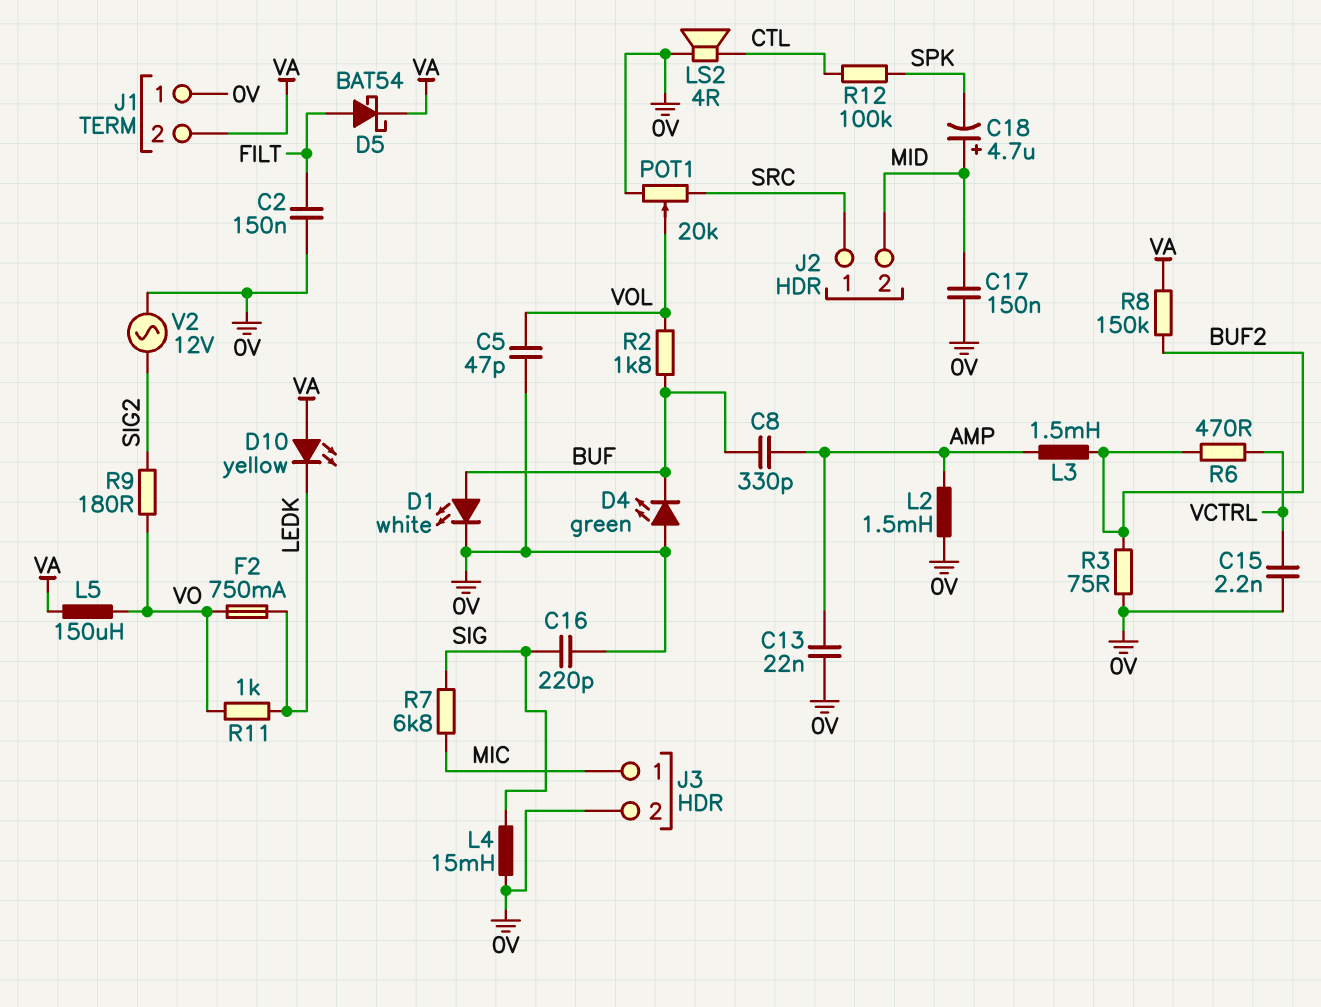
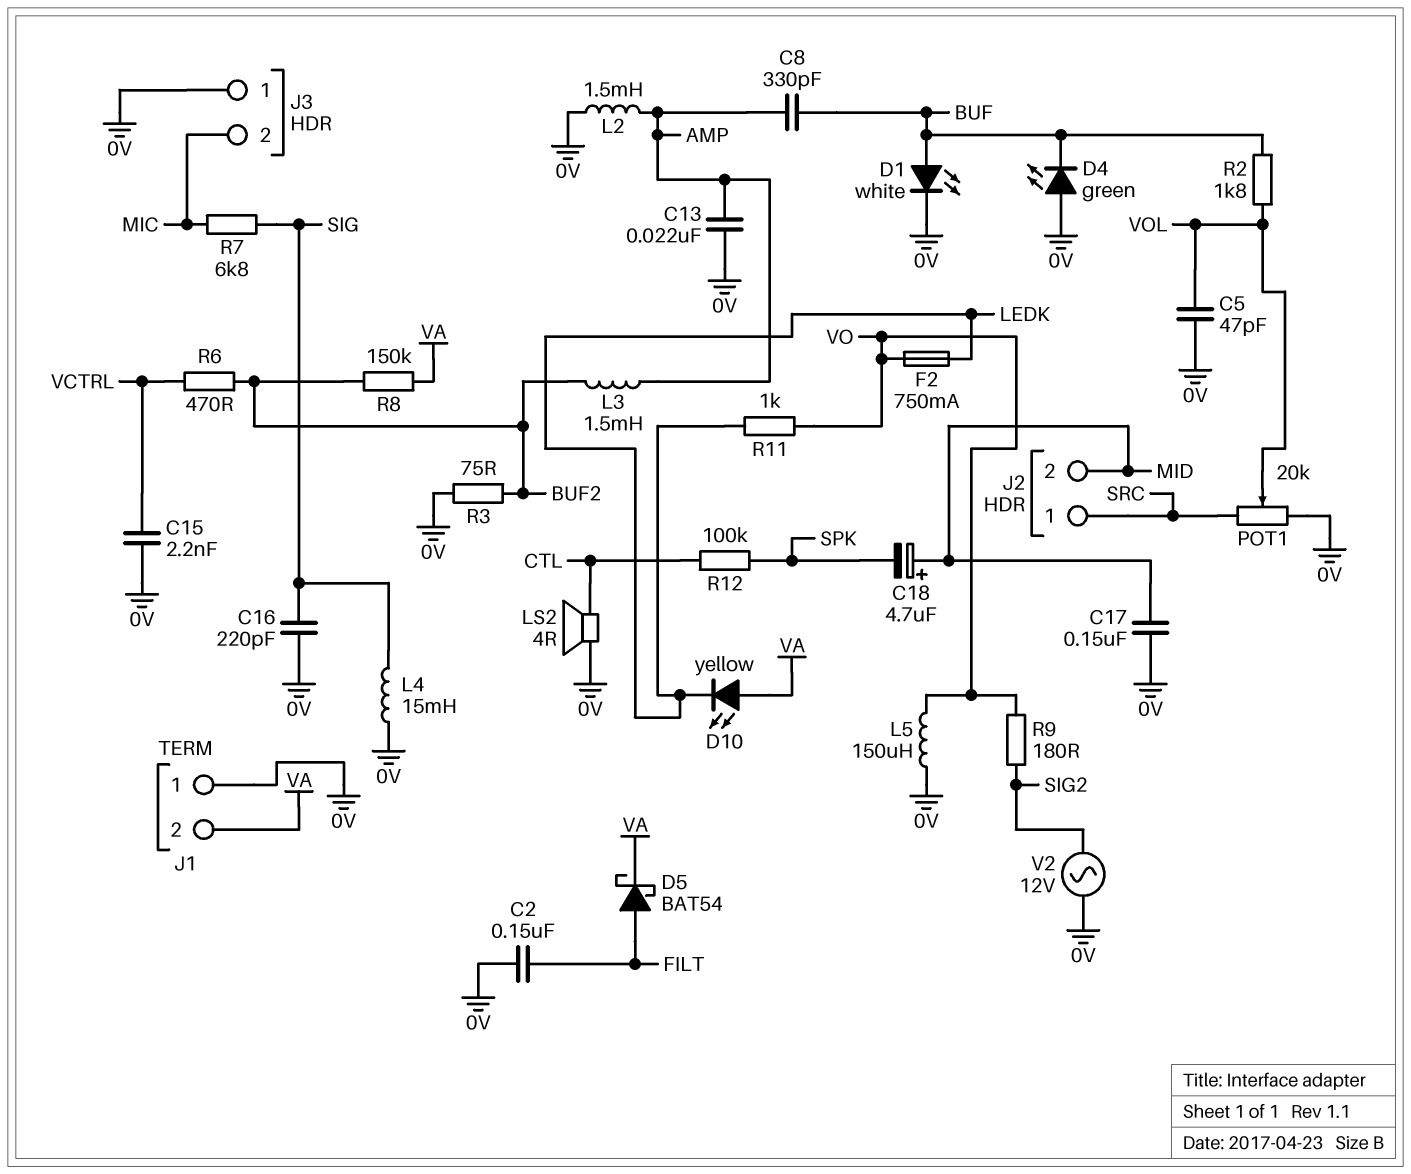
J3 pin 1: MIC -> 0V
J3 pin 2: 0V -> MIC
L5: 150uH (VA, VO) -> 150uH (0V, VO)

